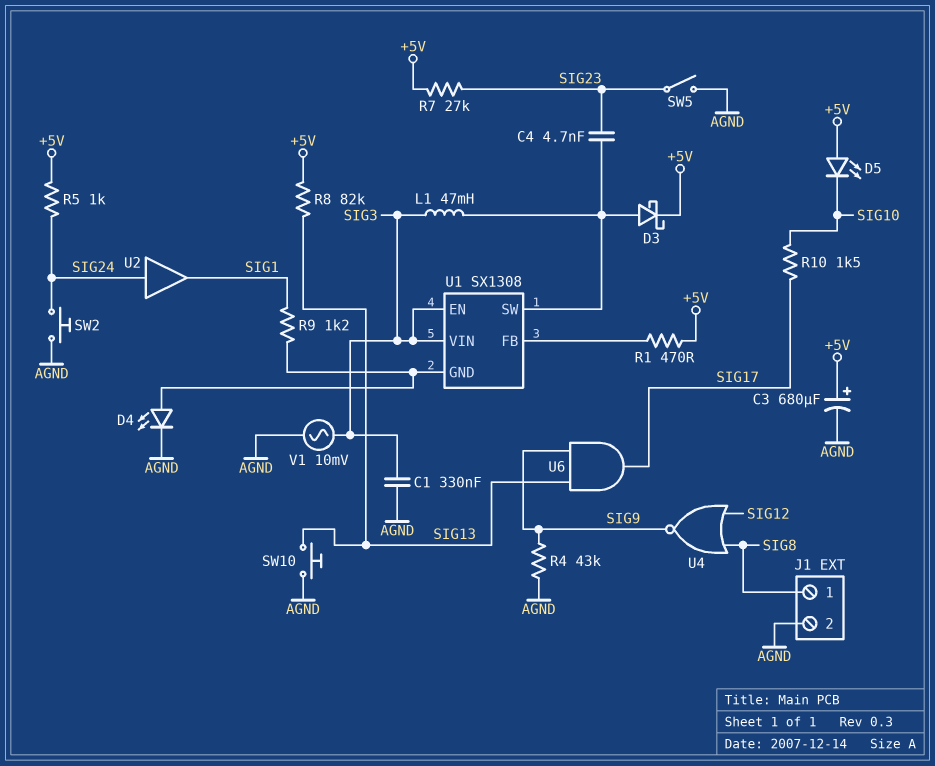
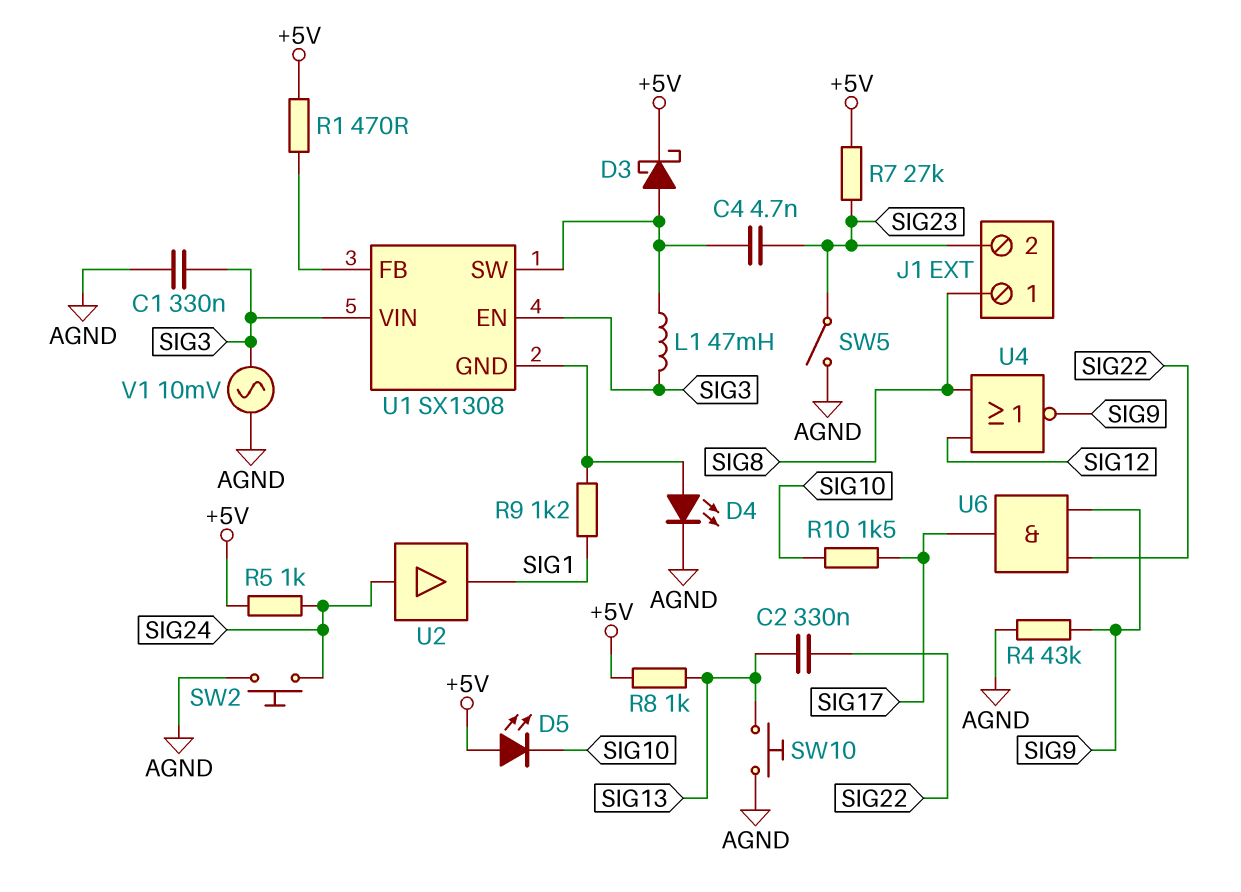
C2: none -> 330nF (SIG13, SIG22)
C3: 680uF (plus +5V, minus AGND) -> none
J1 pin 2: AGND -> SIG23
R8: 82k (+5V, SIG13) -> 1k (+5V, SIG13)
U6: AND (in SIG9, in SIG13, out SIG17) -> AND (in SIG9, in SIG22, out SIG17)

